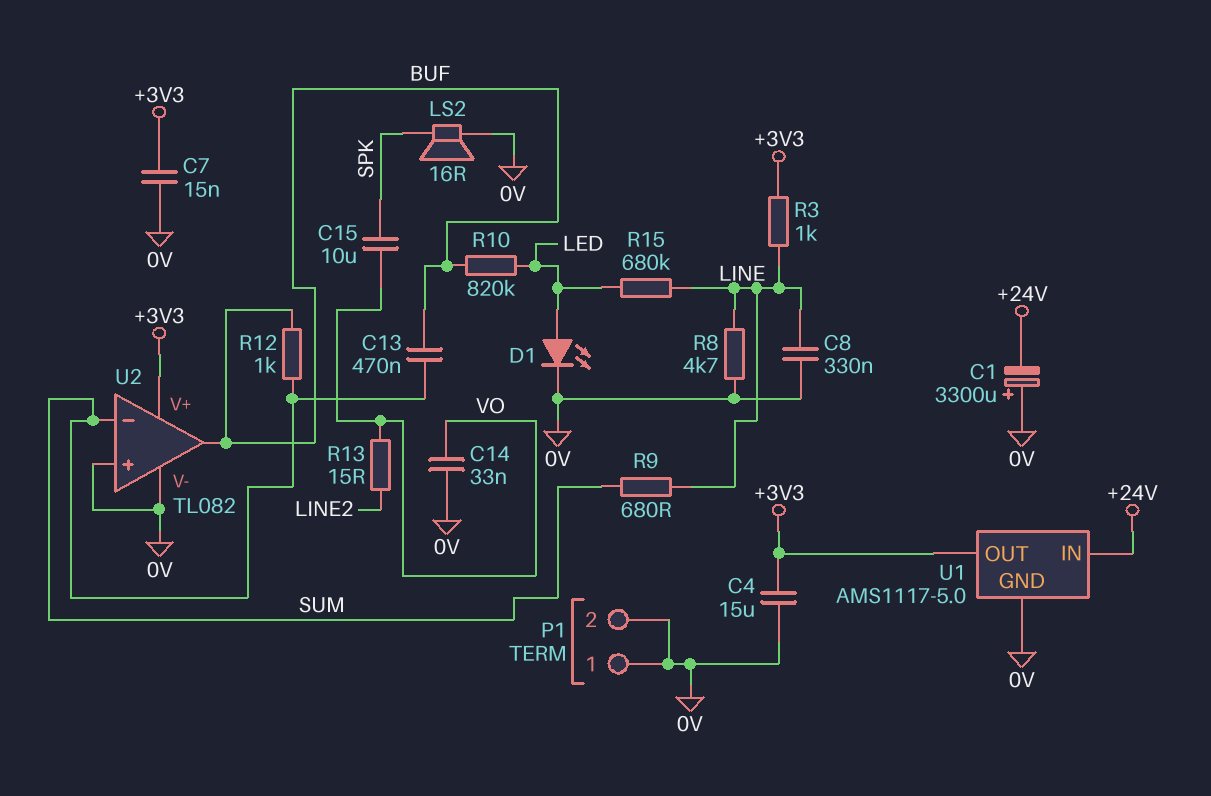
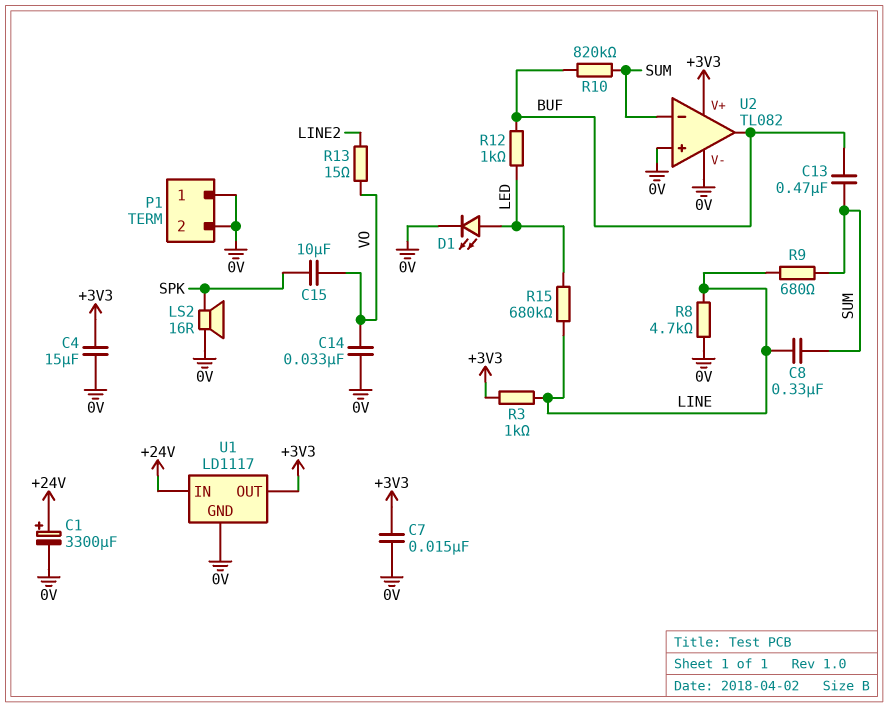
C1: 3300uF (plus 0V, minus +24V) -> 3300uF (plus +24V, minus 0V)
C8: 330nF (0V, LINE) -> 330nF (LINE, SUM)
R10: 820k (BUF, LED) -> 820k (BUF, SUM)
R12: 1k (BUF, SUM) -> 1k (BUF, LED)
U1: AMS1117-5.0 -> LD1117

